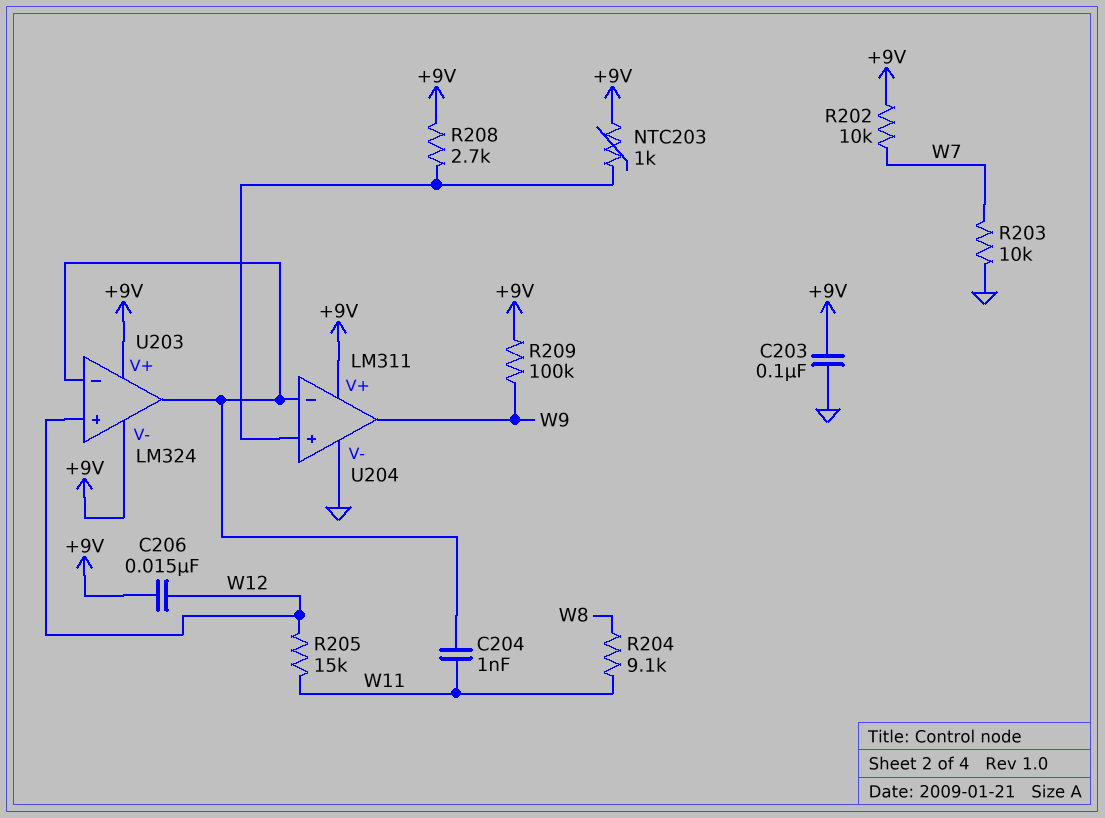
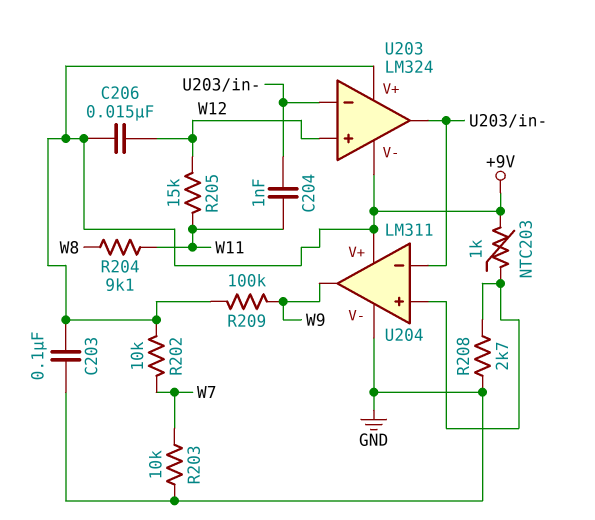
R208: 2.7k (+9V, U204/in+) -> 2.7k (GND, U204/in+)

